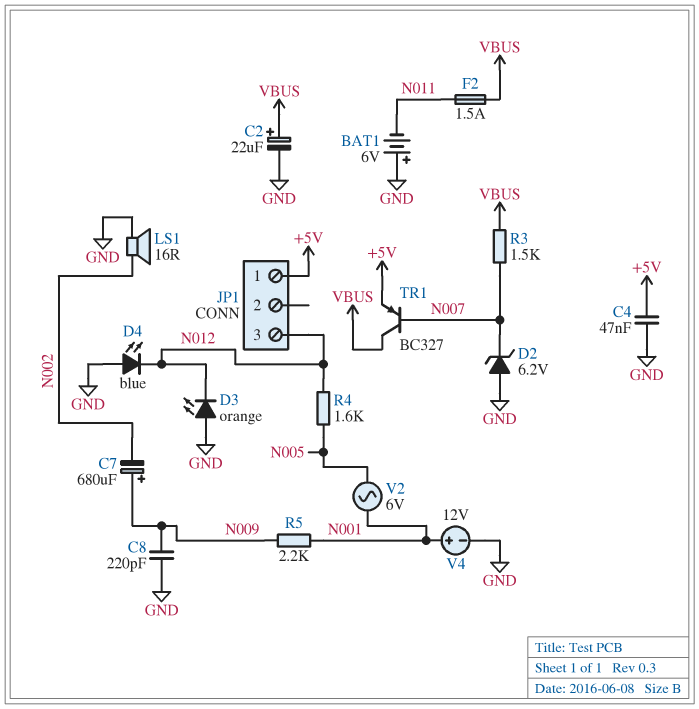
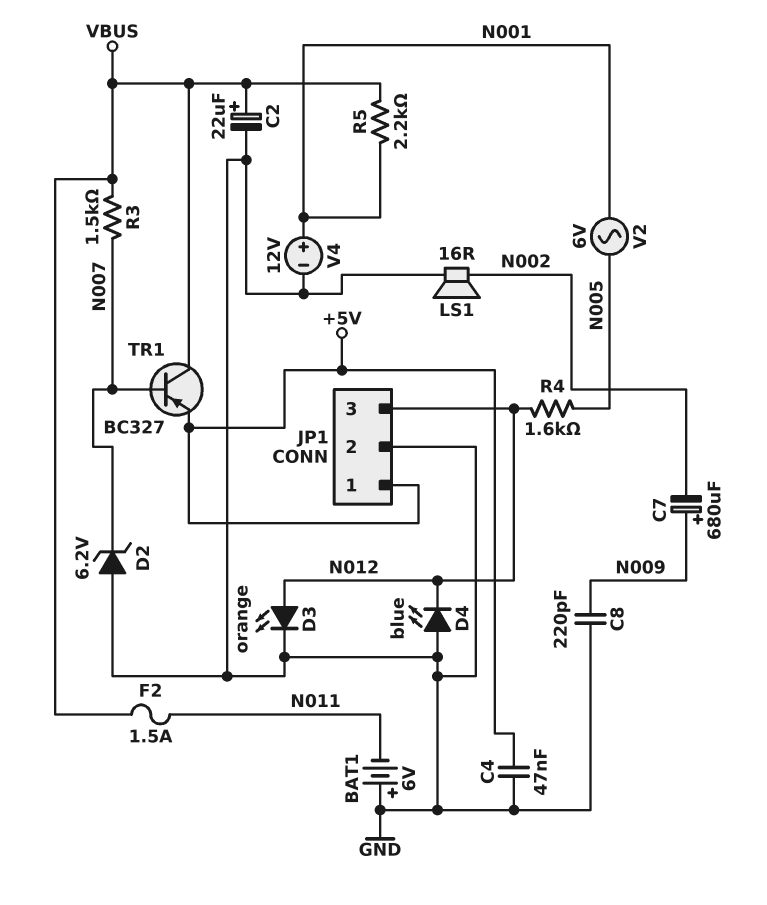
D3: LED orange (A GND, K N012) -> LED orange (A N012, K GND)
JP1 pin 2: none -> GND
R5: 2.2k (N001, N009) -> 2.2k (N001, VBUS)

